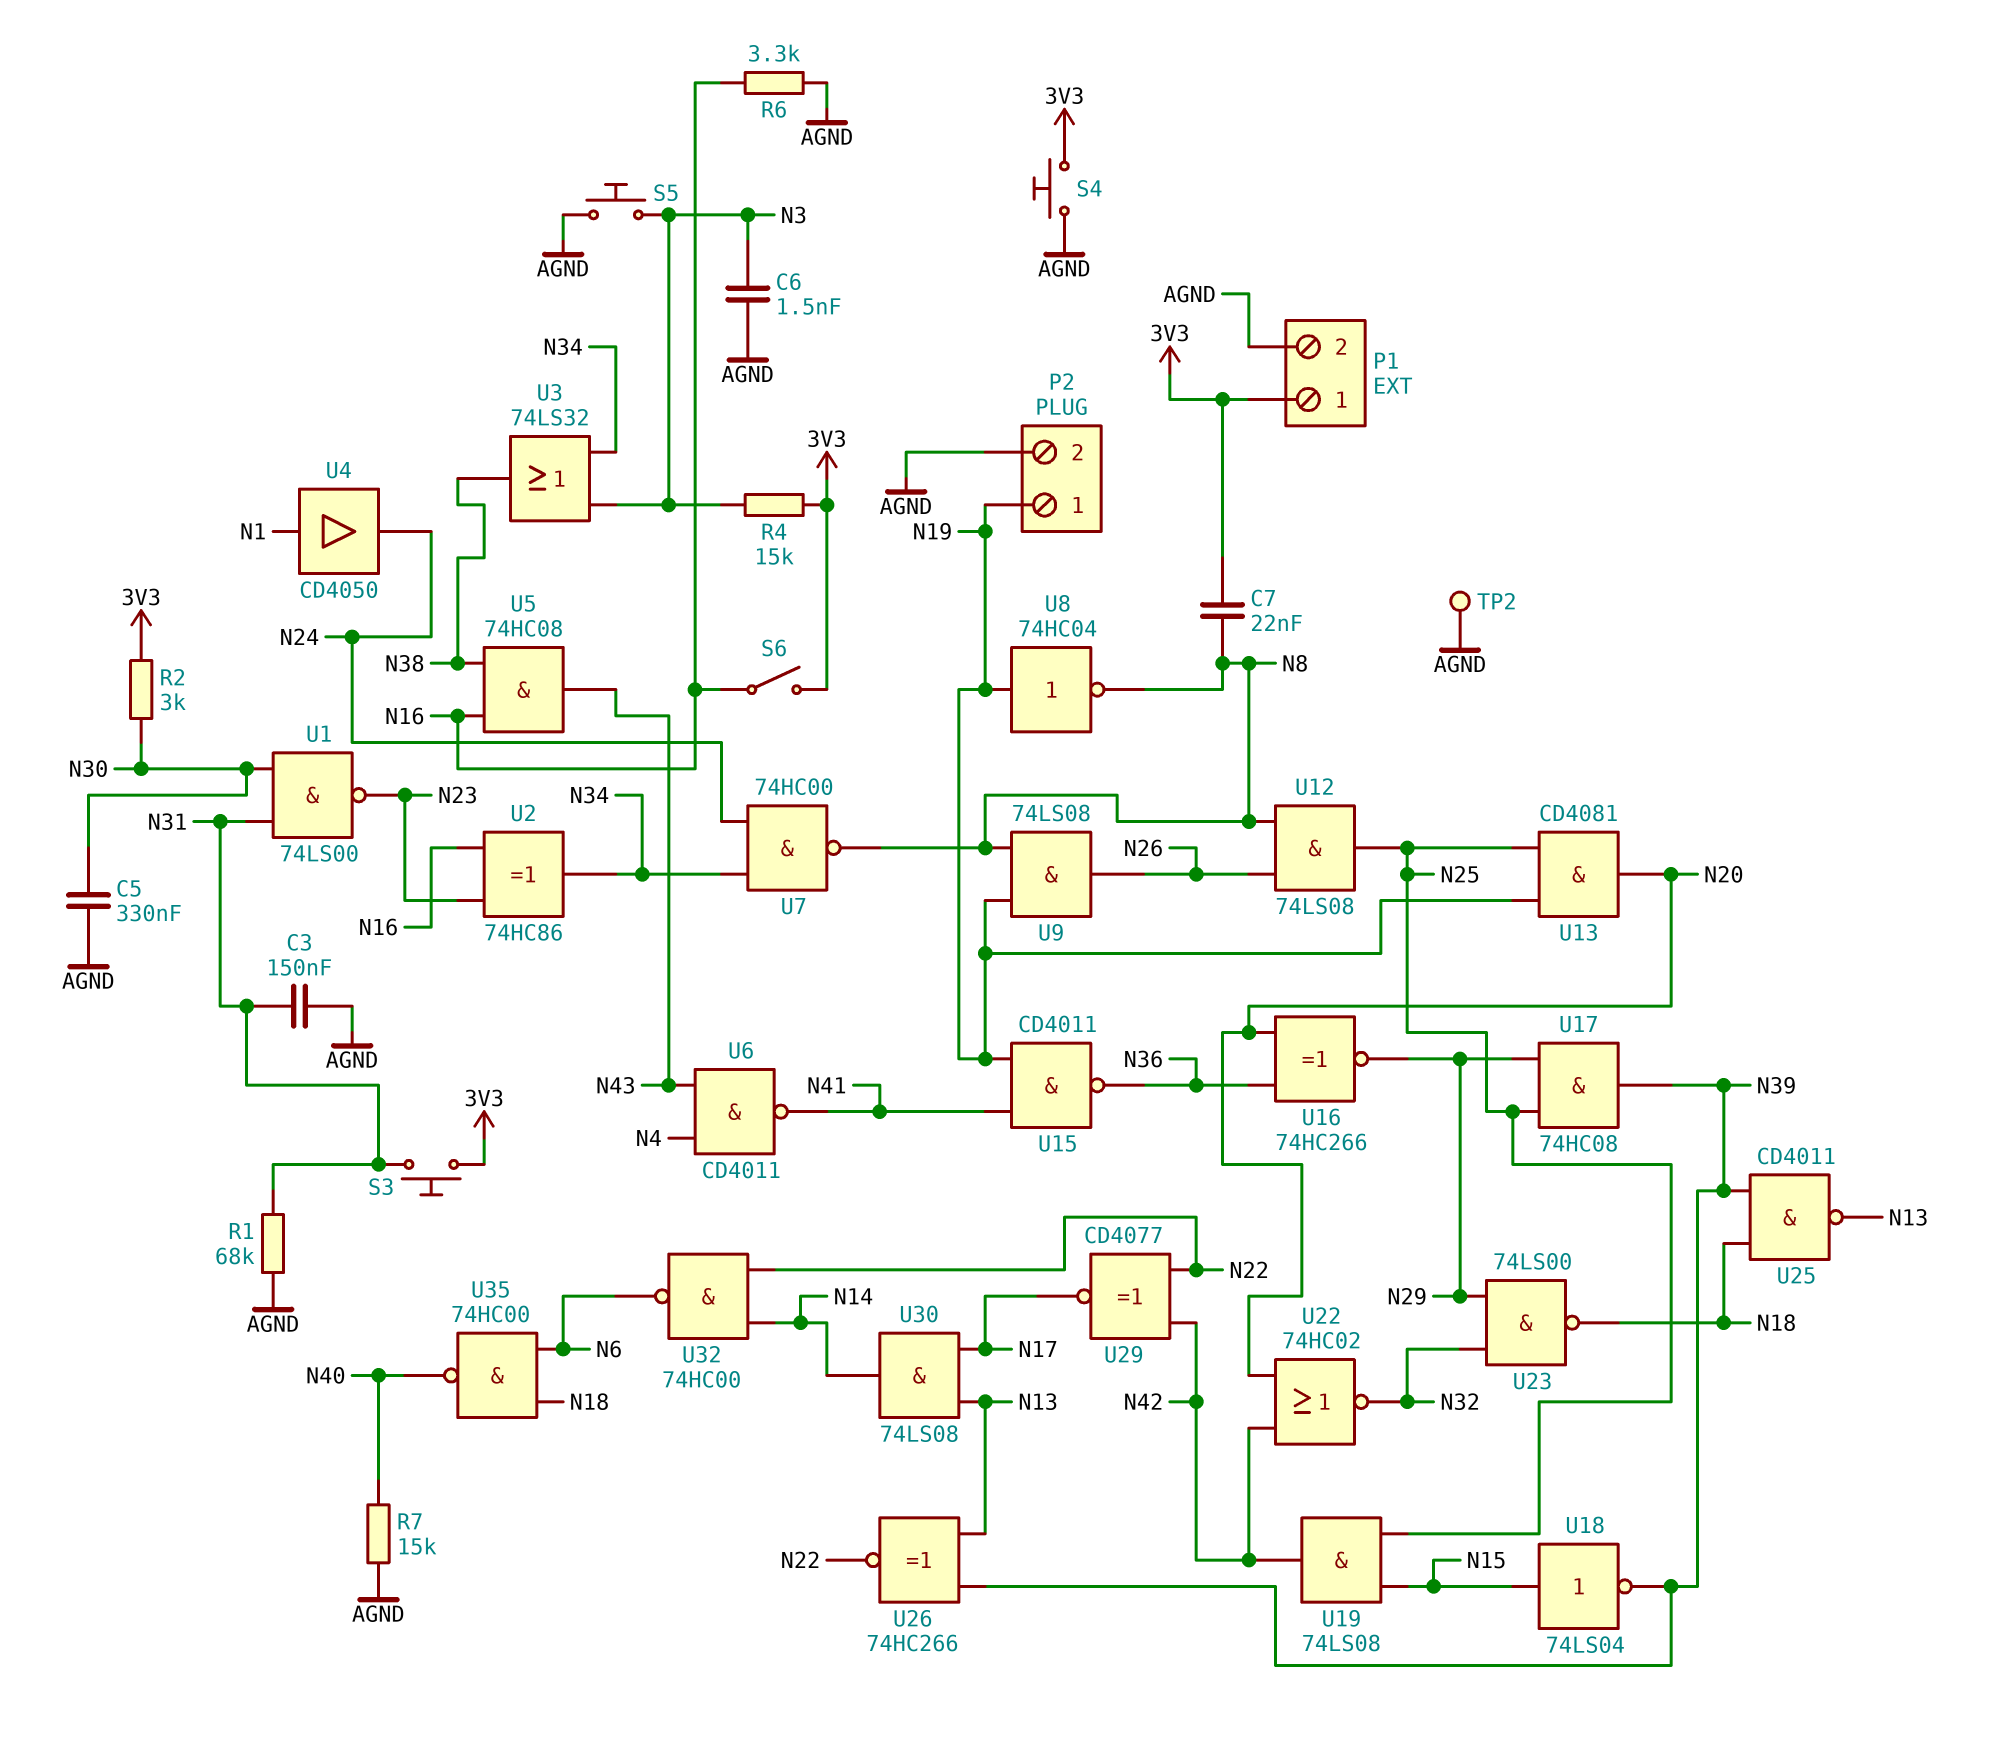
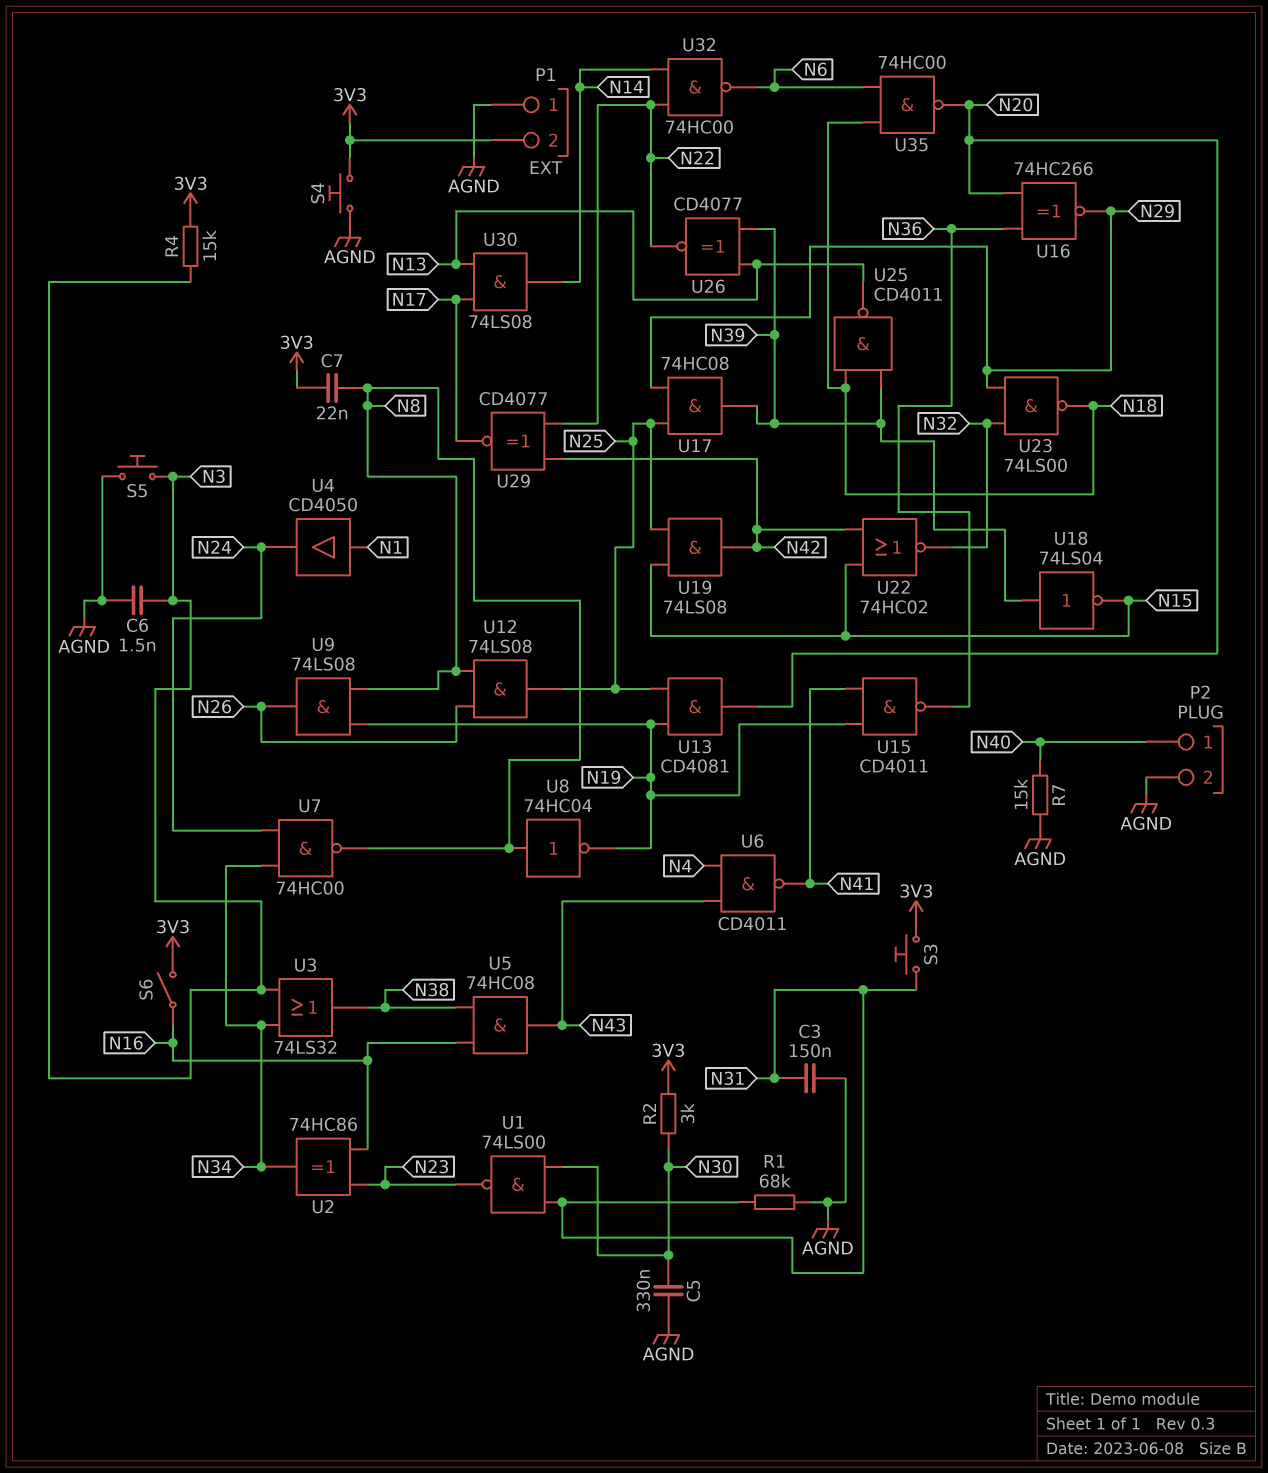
P1 pin 1: 3V3 -> AGND
P1 pin 2: AGND -> 3V3
P2 pin 1: N19 -> N40
R6: 3.3k (AGND, N16) -> none
TP2: test point (AGND) -> none
U8: NOT 74HC04 (in N19, out N8) -> NOT 74HC04 (in N8, out N19)
U18: NOT 74LS04 (in N15, out N39) -> NOT 74LS04 (in N39, out N15)
U22: NOR 74HC02 (in N20, in N42, out N32) -> NOR 74HC02 (in N15, in N42, out N32)
U26: XNOR 74HC266 (in N13, in N39, out N22) -> XNOR CD4077 (in N13, in N39, out N22)
U35: NAND 74HC00 (in N6, in N18, out N40) -> NAND 74HC00 (in N6, in N18, out N20)

